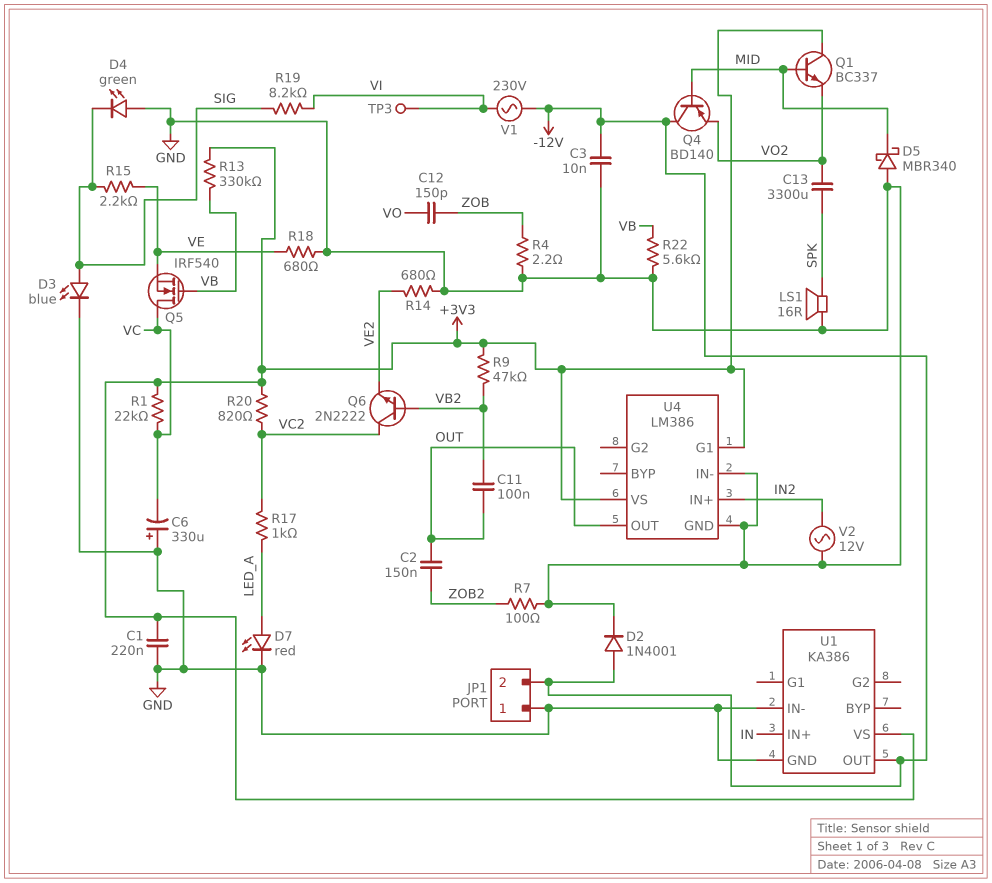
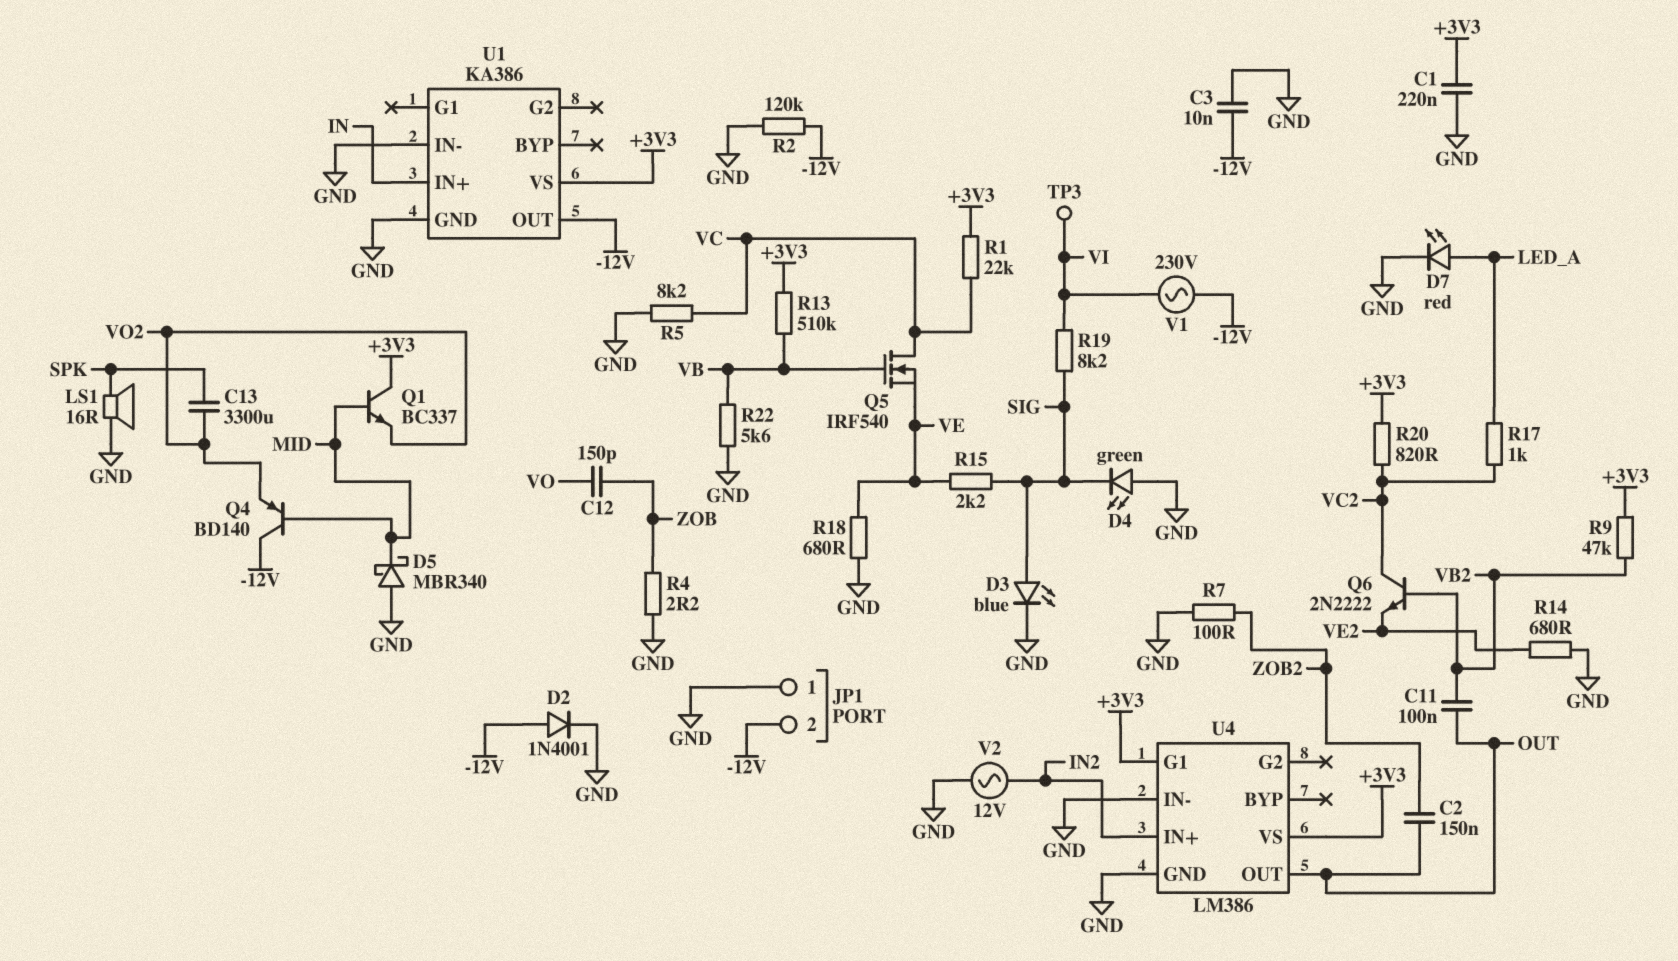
C6: 330uF (plus GND, minus VC) -> none
R2: none -> 120k (-12V, GND)
R5: none -> 8.2k (GND, VC)
R13: 330k (+3V3, VB) -> 510k (+3V3, VB)

